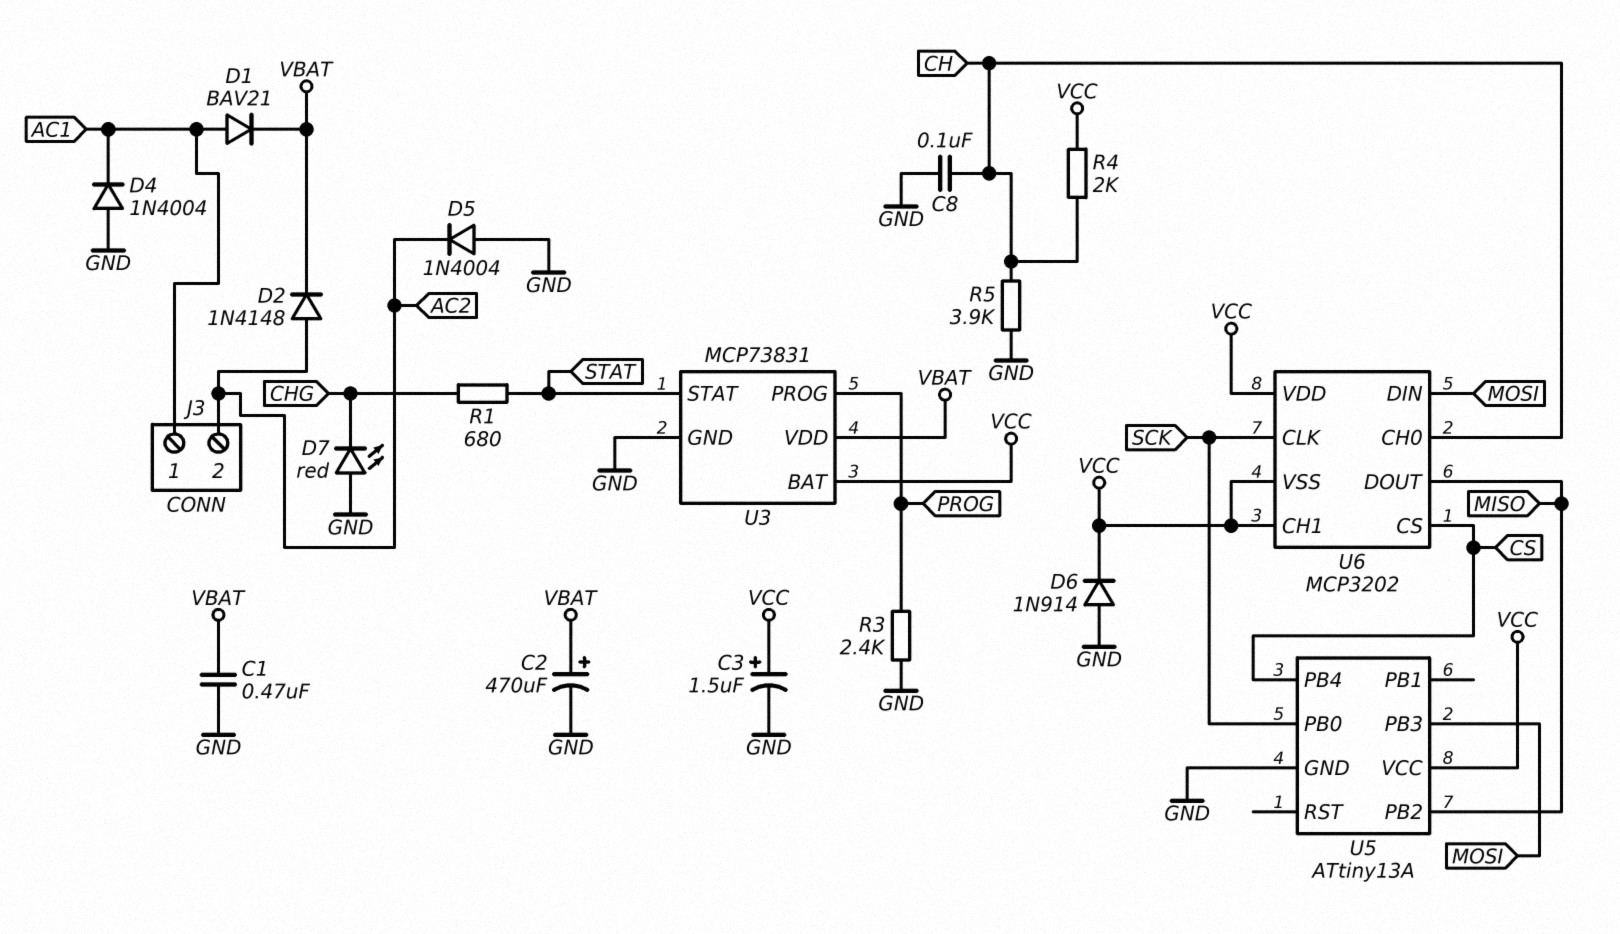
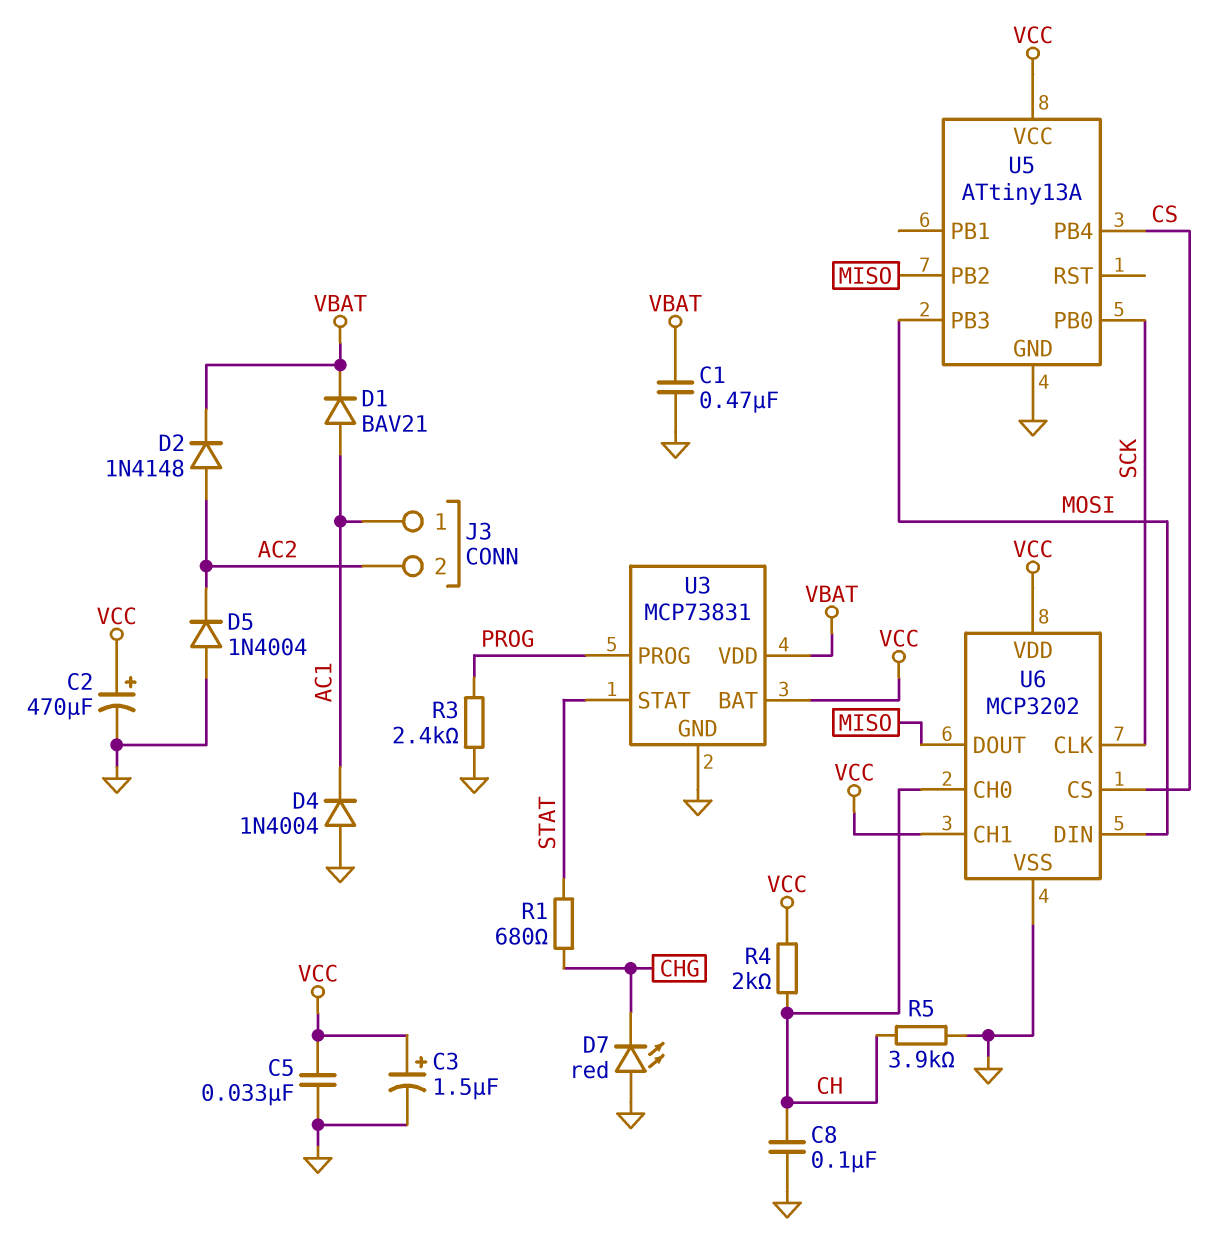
C2: 470uF (plus VBAT, minus GND) -> 470uF (plus VCC, minus GND)
C5: none -> 33nF (GND, VCC)
D6: diode 1N914 (A GND, K VCC) -> none
U6 pin VSS: VCC -> GND

